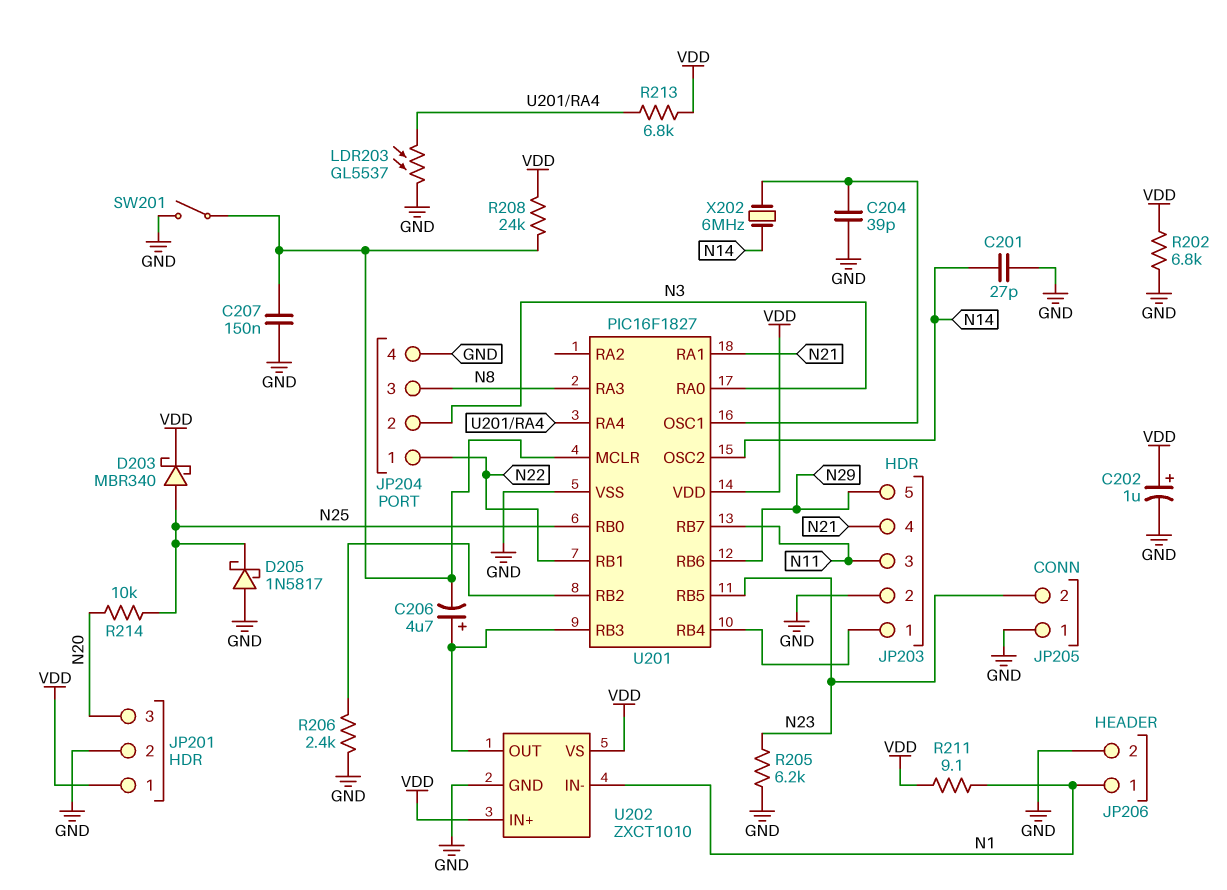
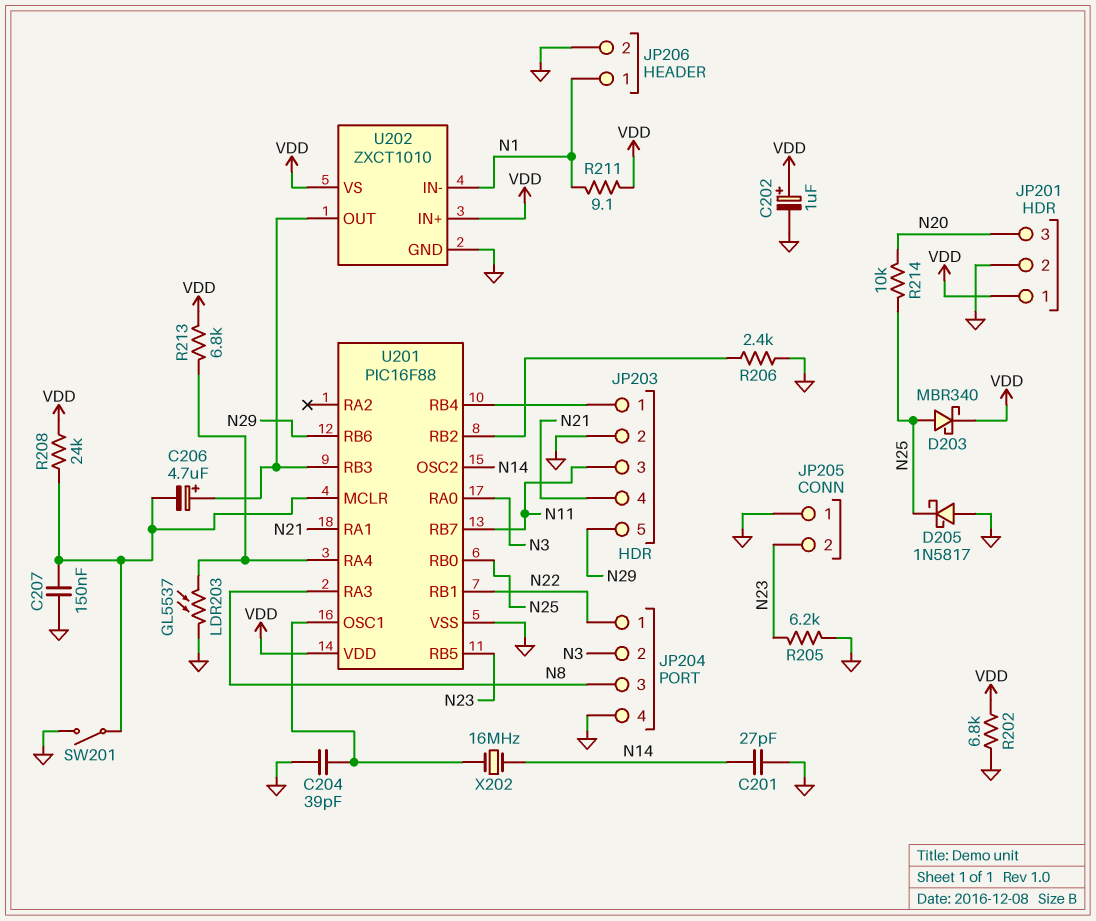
U201: PIC16F1827 -> PIC16F88
X202: 6MHz (N14, U201/OSC1) -> 16MHz (N14, U201/OSC1)

